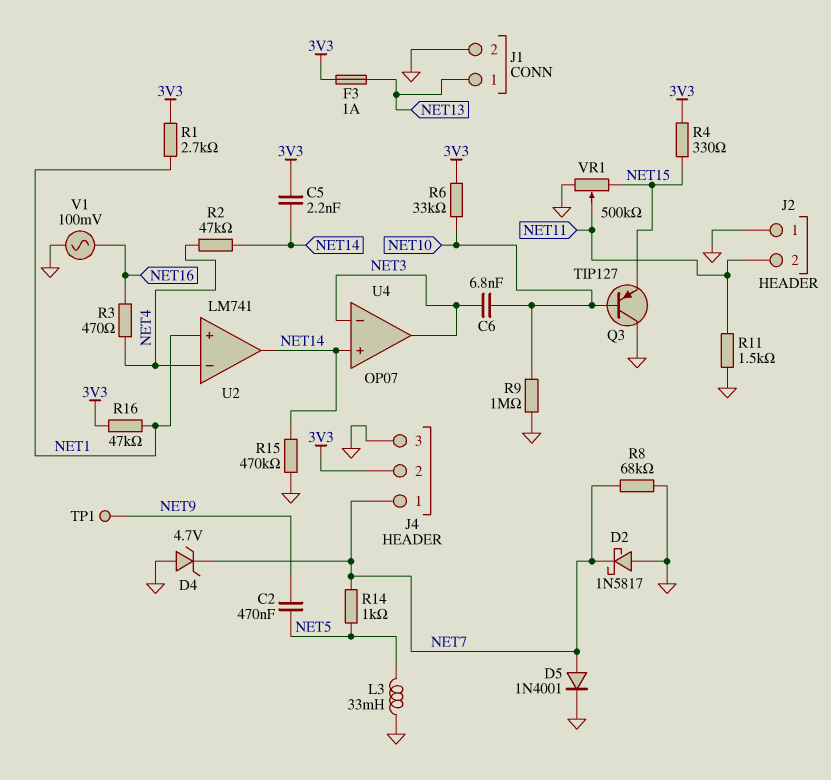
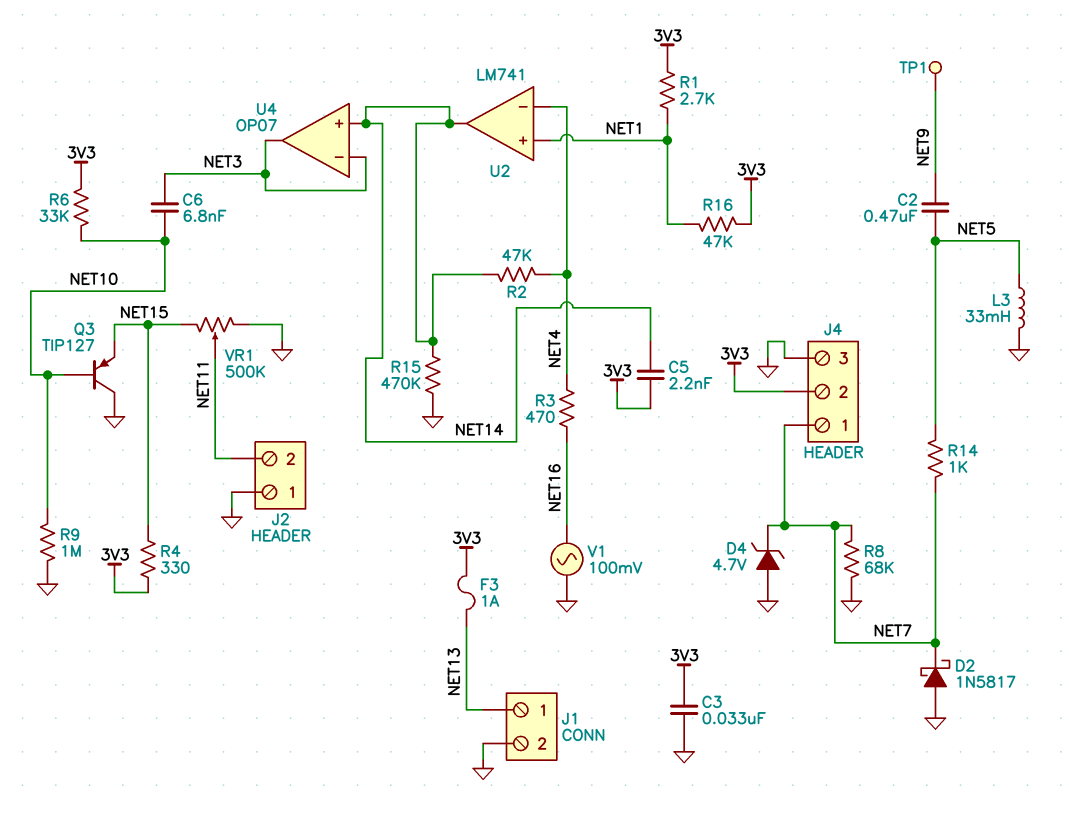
C3: none -> 33nF (3V3, GND)
D5: diode 1N4001 (A NET7, K GND) -> none
R11: 1.5k (GND, NET11) -> none

